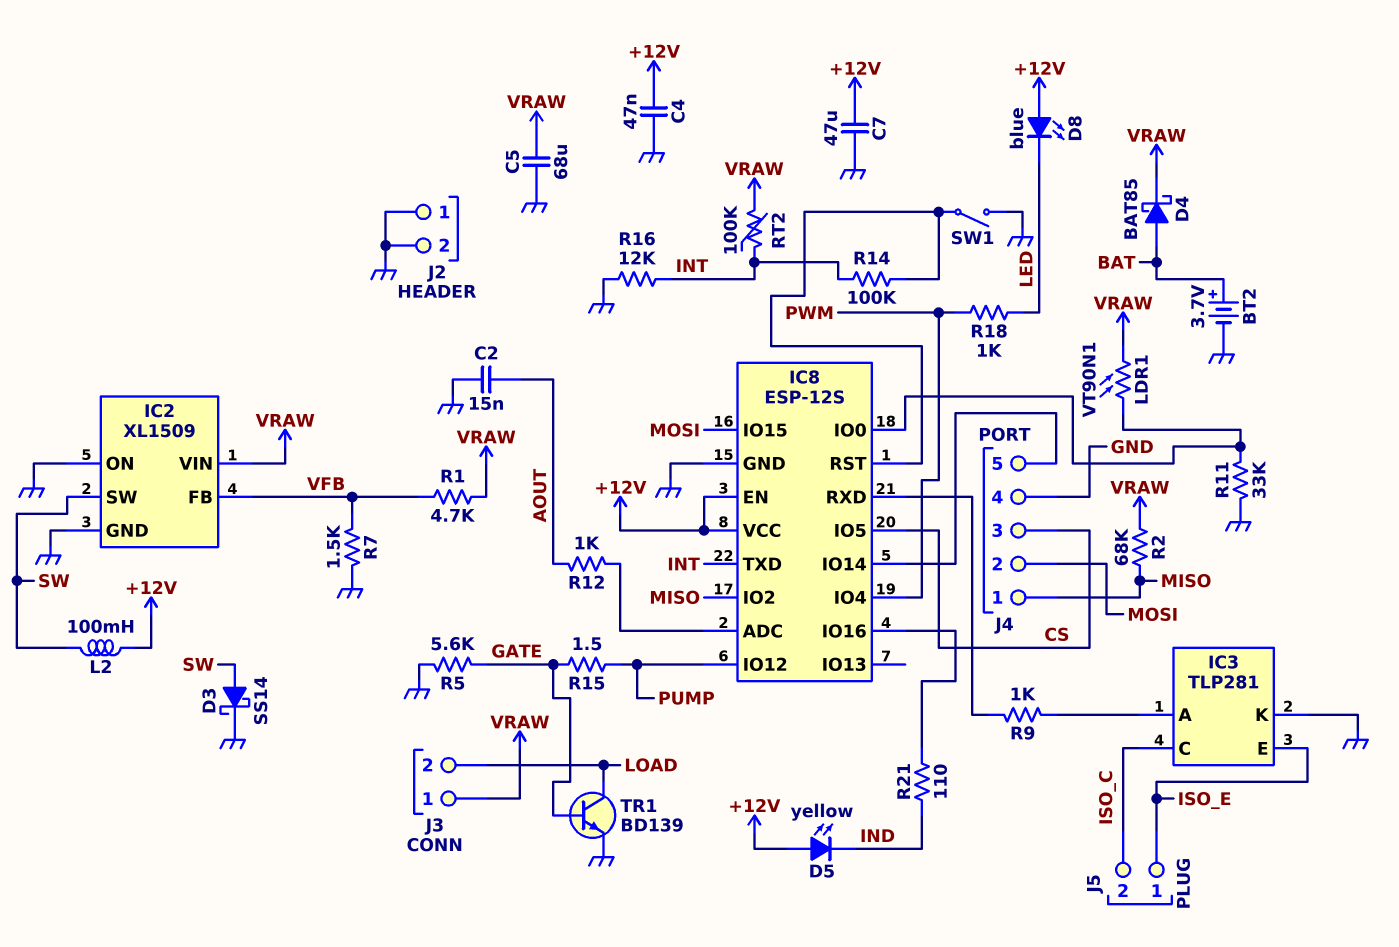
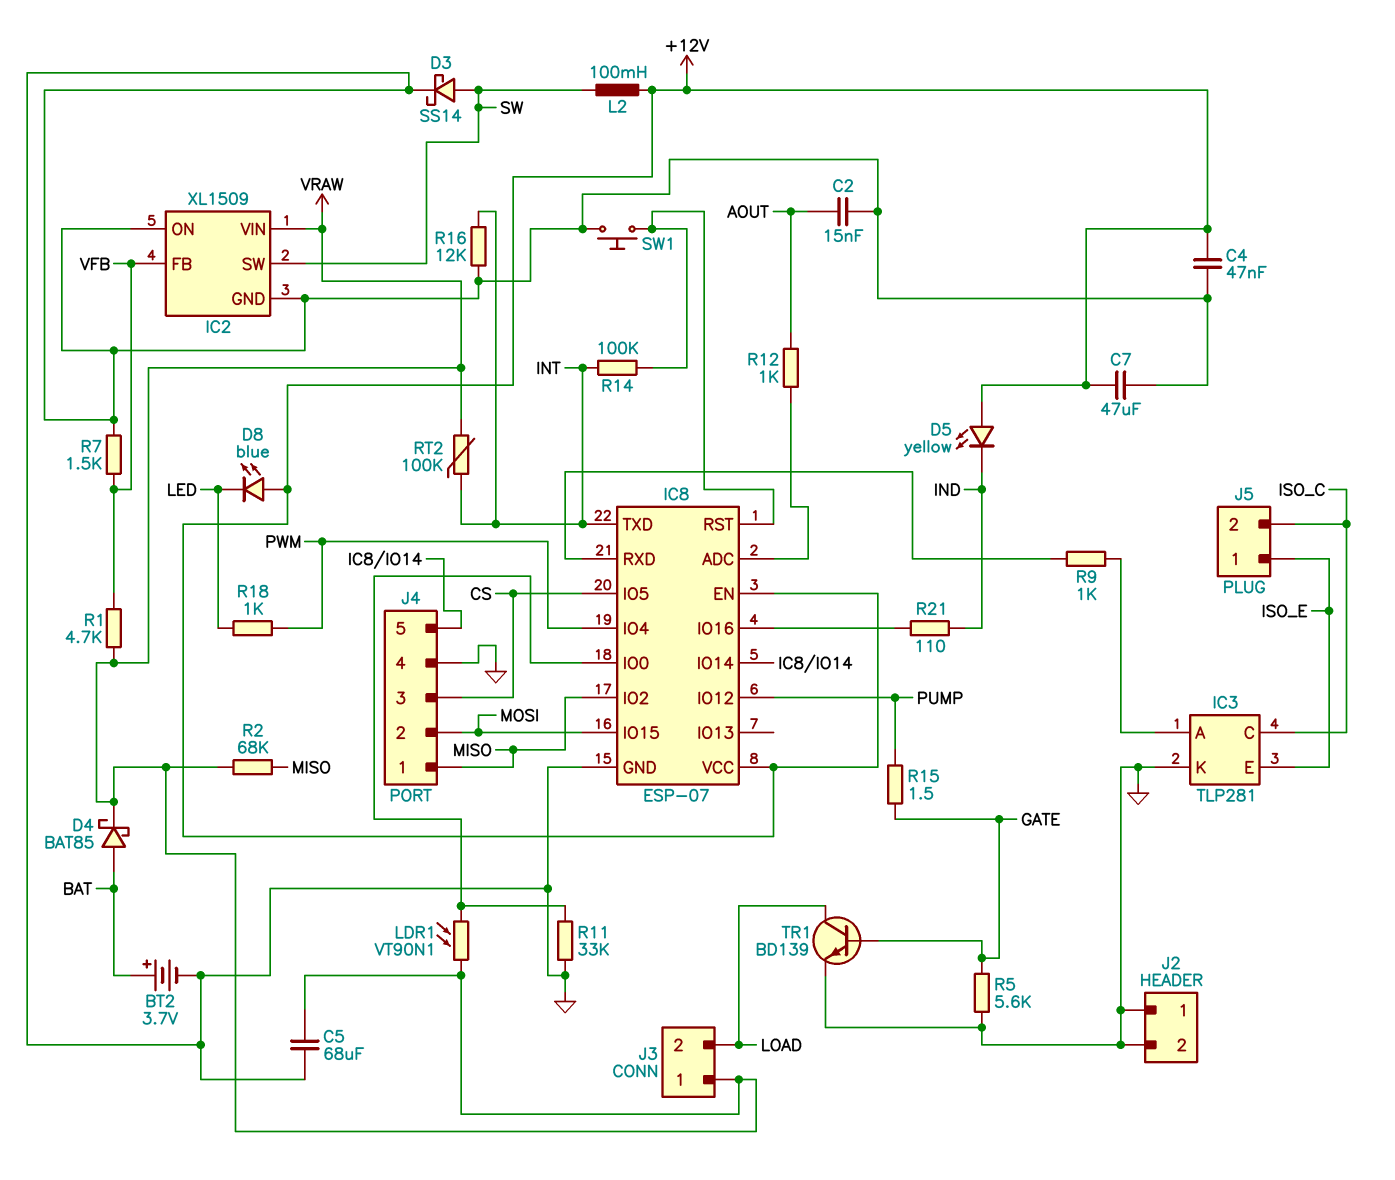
IC8: ESP-12S -> ESP-07
SW1: switch (GND, IC8/RST) -> button (GND, IC8/RST)

